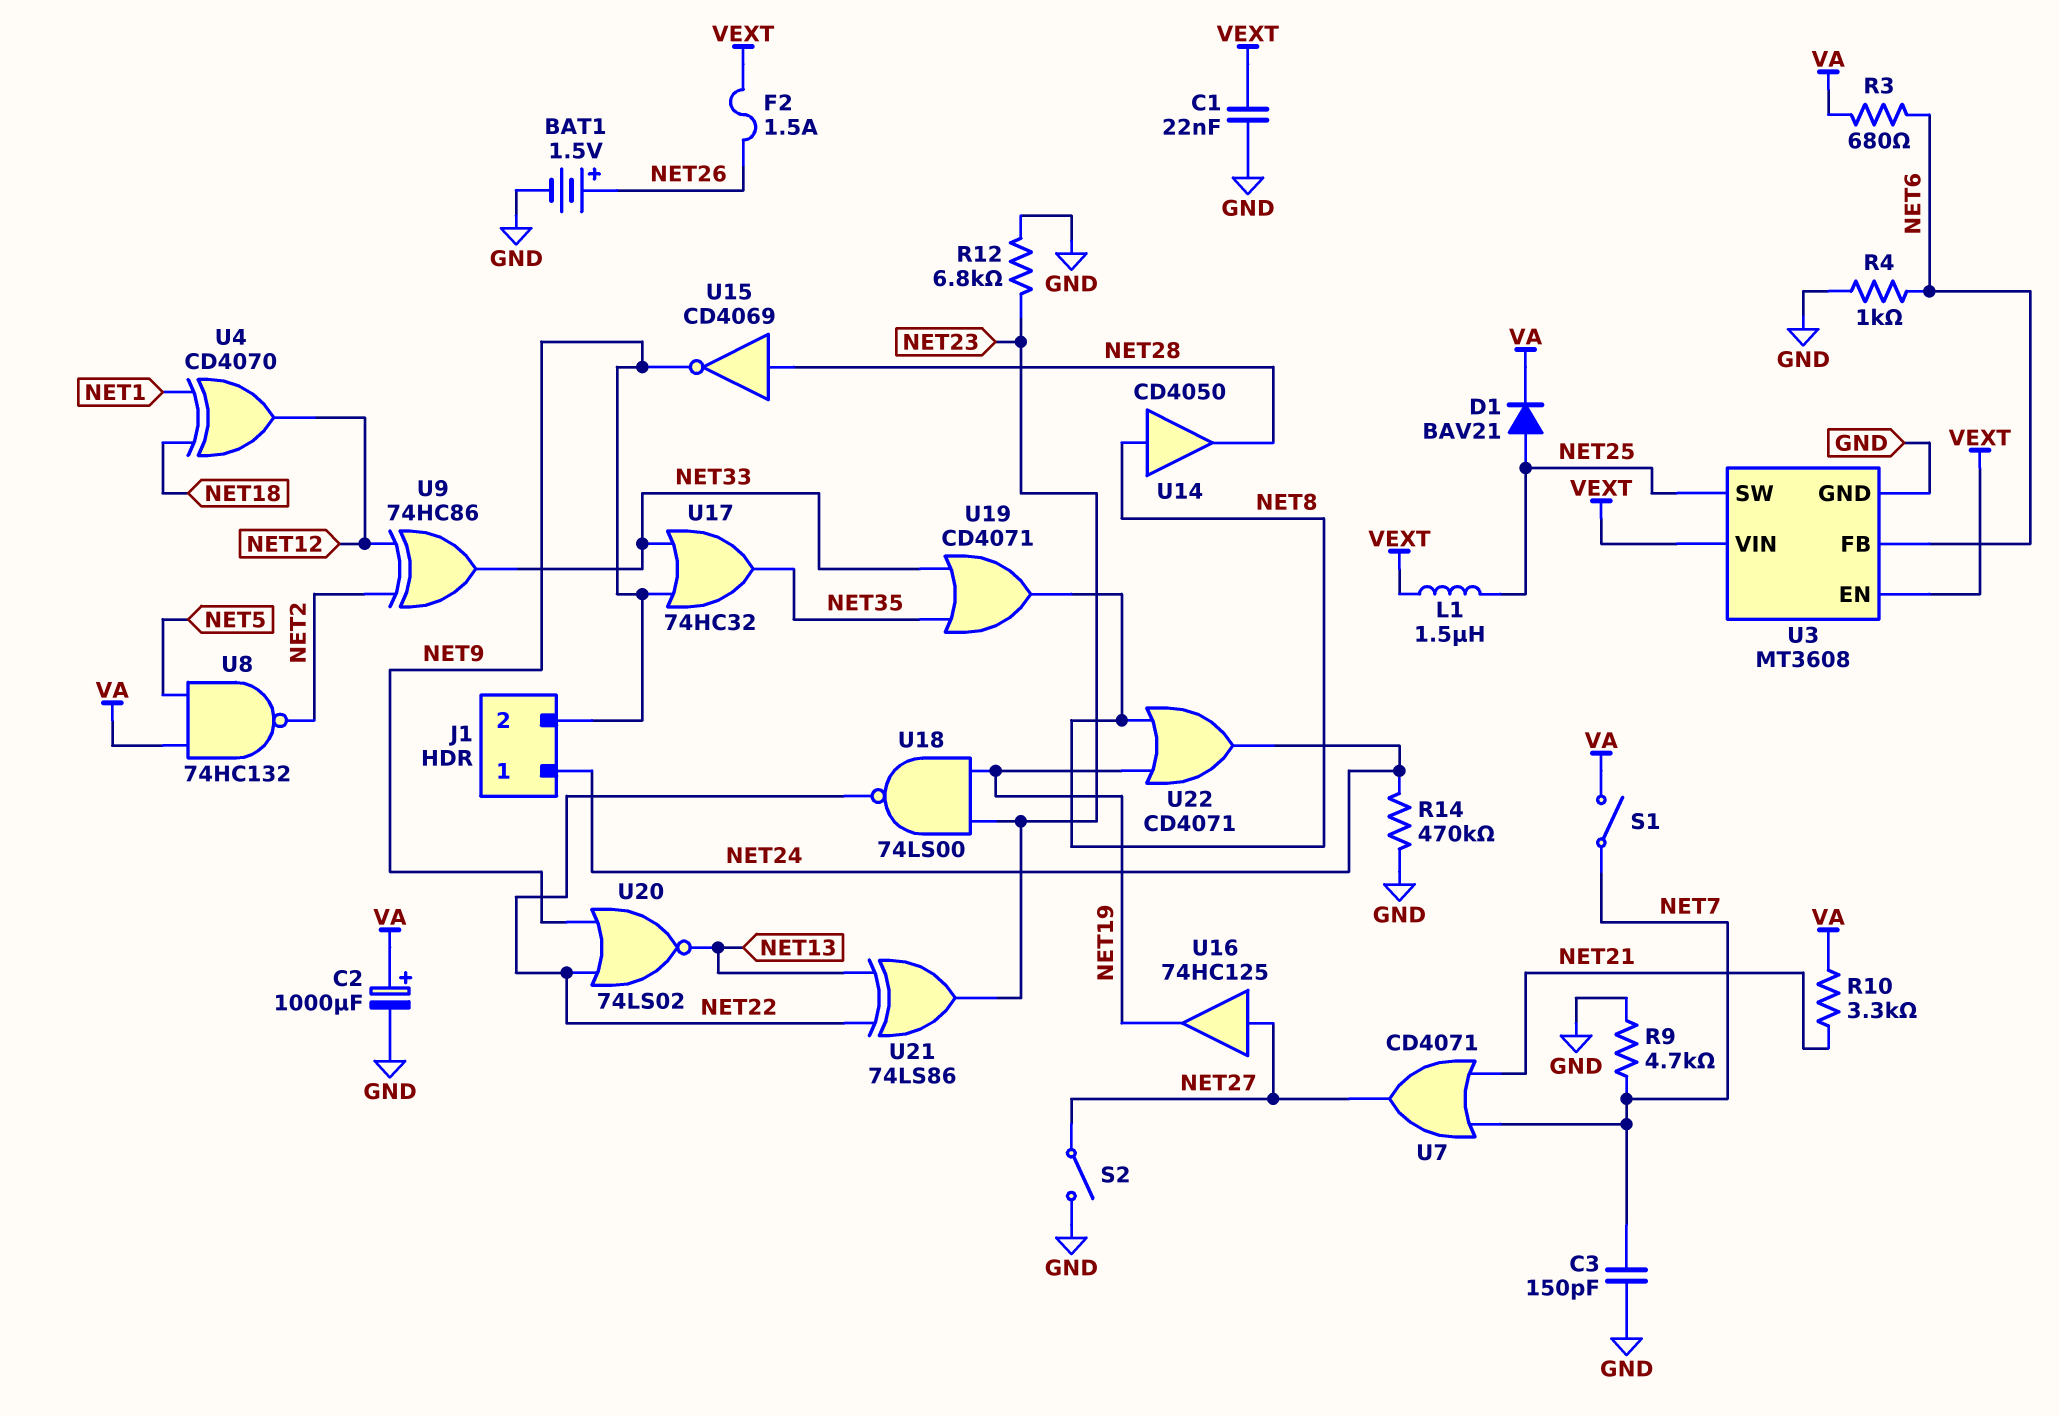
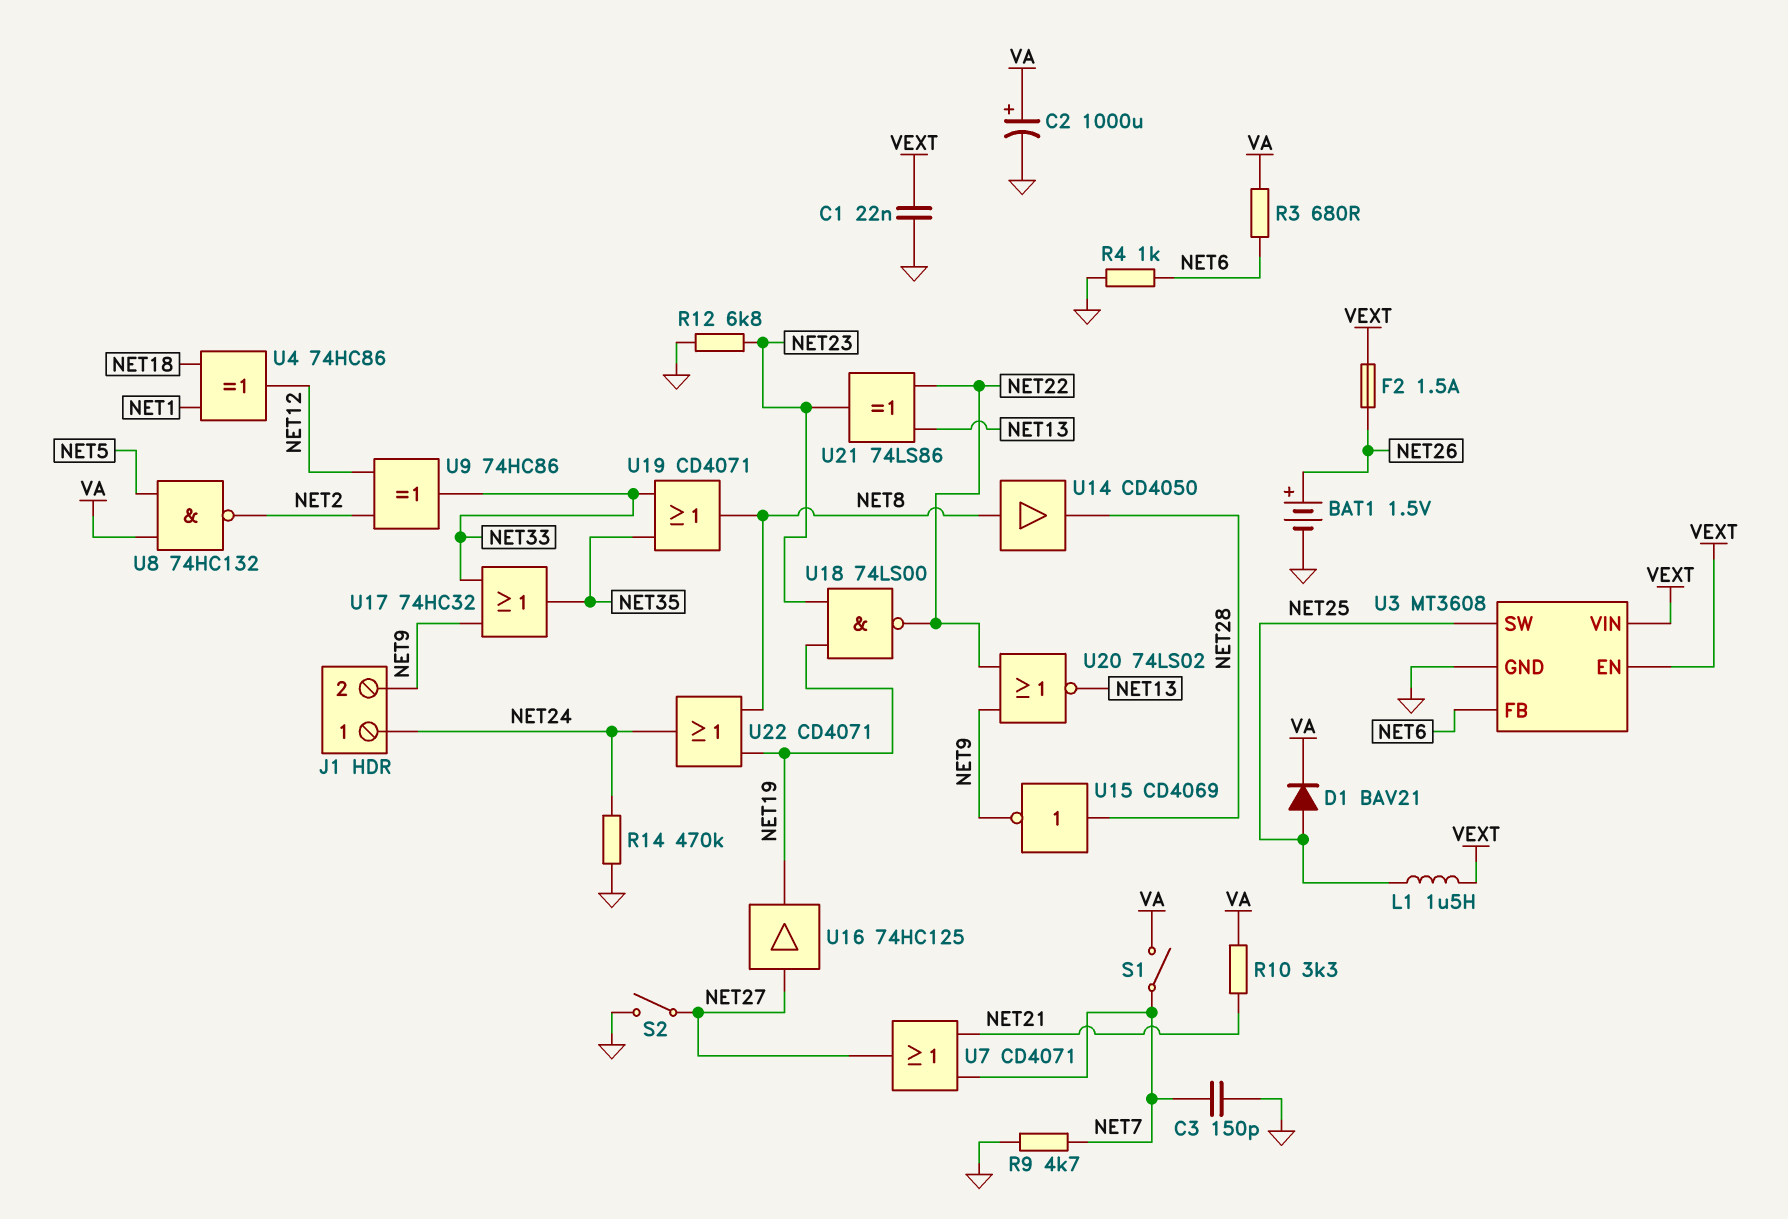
U4: XOR CD4070 (in NET1, in NET18, out NET12) -> XOR 74HC86 (in NET1, in NET18, out NET12)

